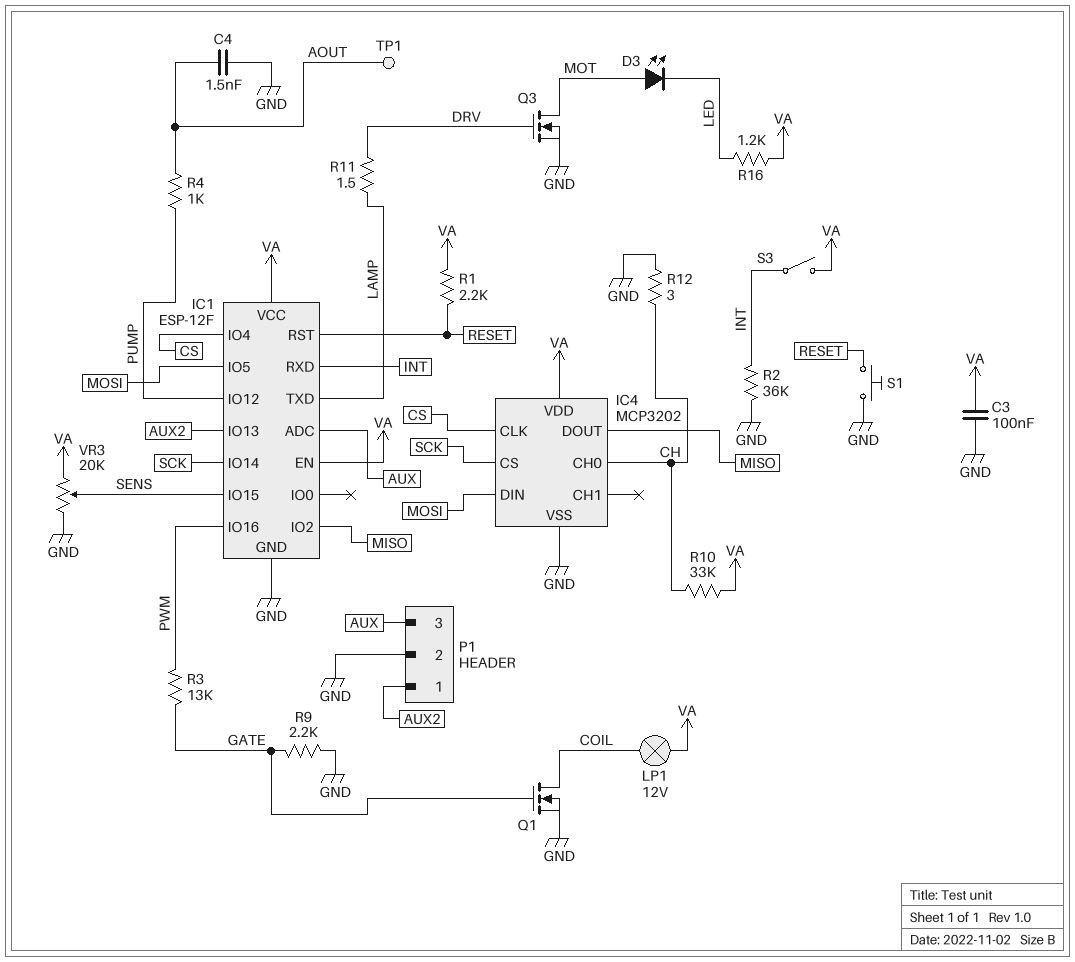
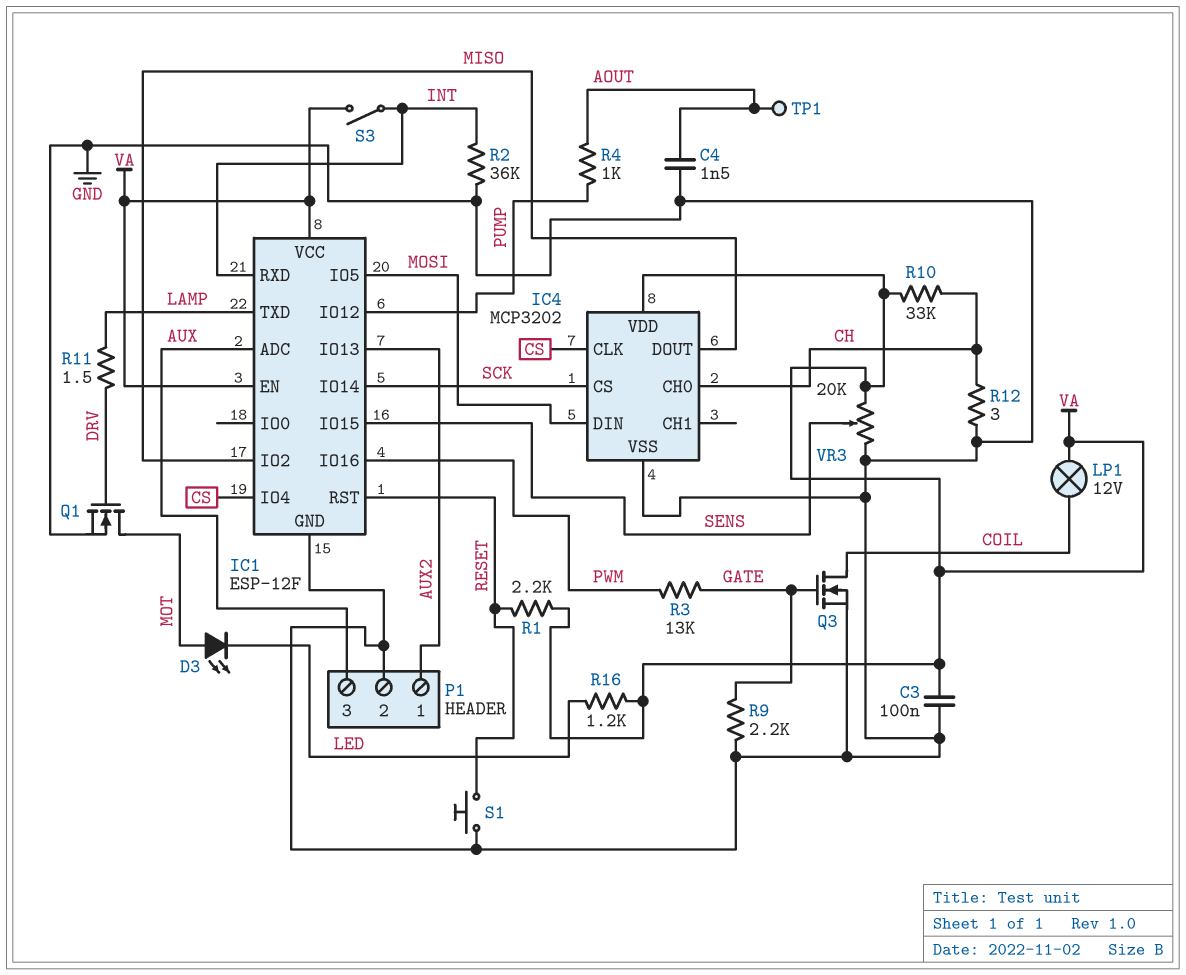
Q1: NMOS (G GATE, D COIL, S GND) -> NMOS (G DRV, D MOT, S GND)
Q3: NMOS (G DRV, D MOT, S GND) -> NMOS (G GATE, D COIL, S GND)

